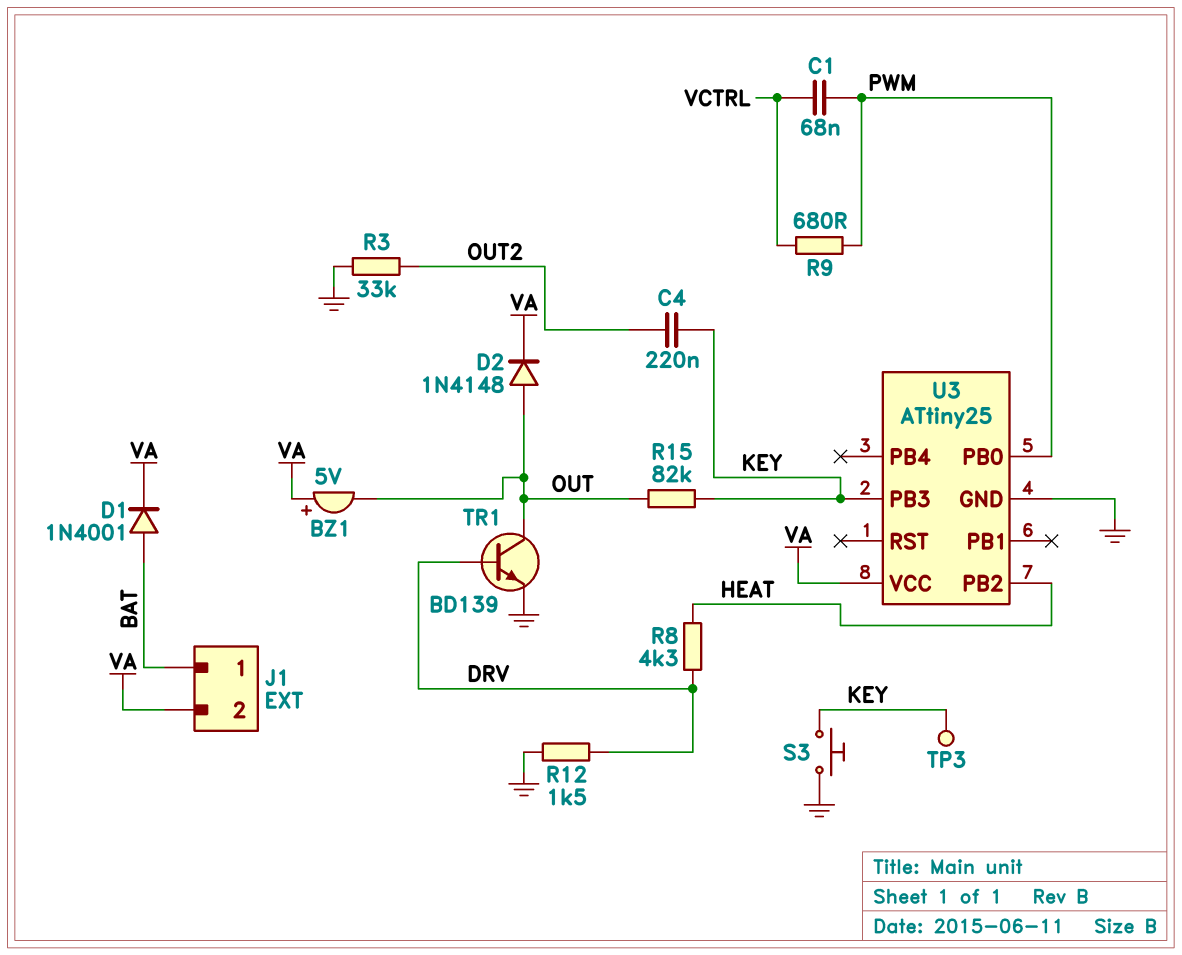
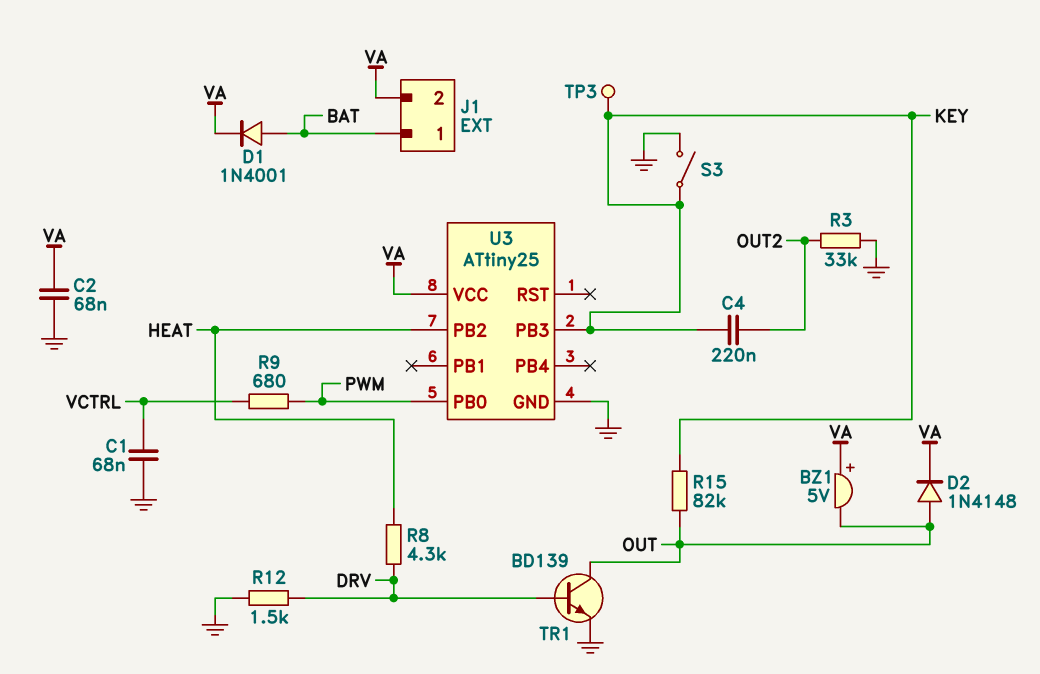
C1: 68nF (PWM, VCTRL) -> 68nF (GND, VCTRL)
C2: none -> 68nF (GND, VA)
S3: button (GND, KEY) -> switch (GND, KEY)

